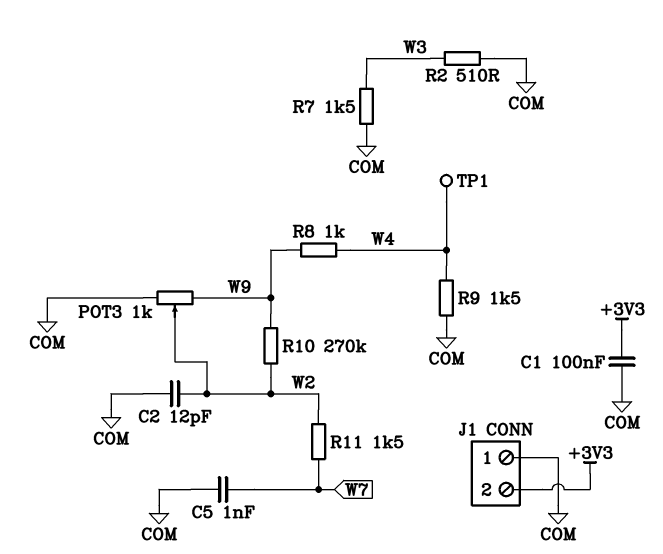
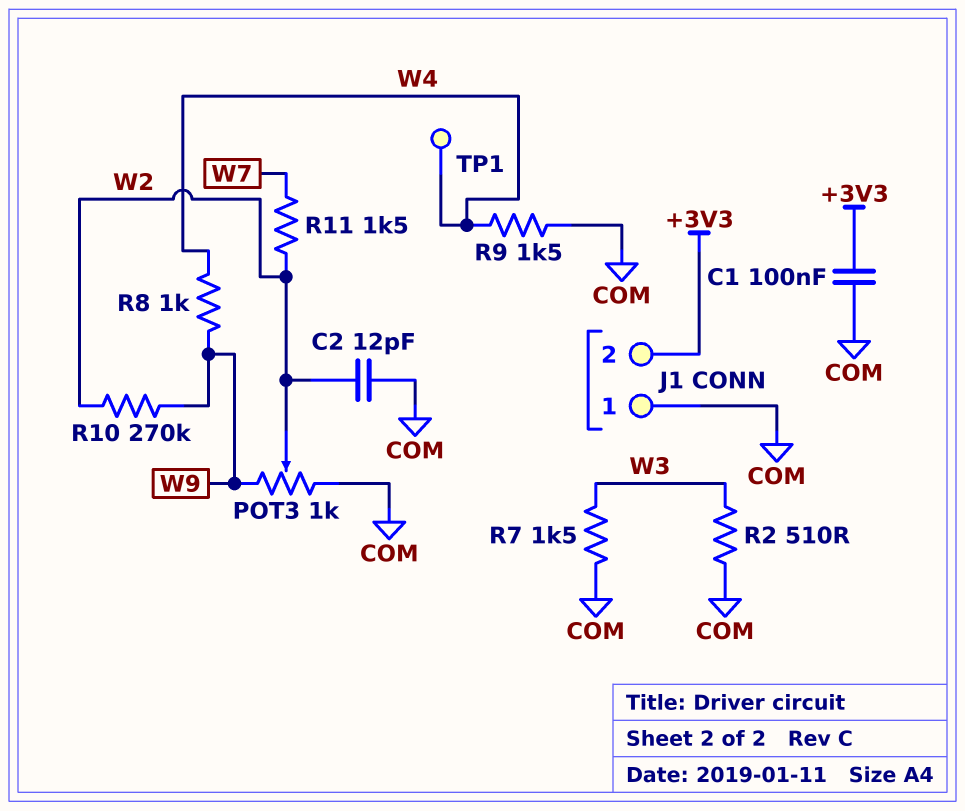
C5: 1nF (COM, W7) -> none

